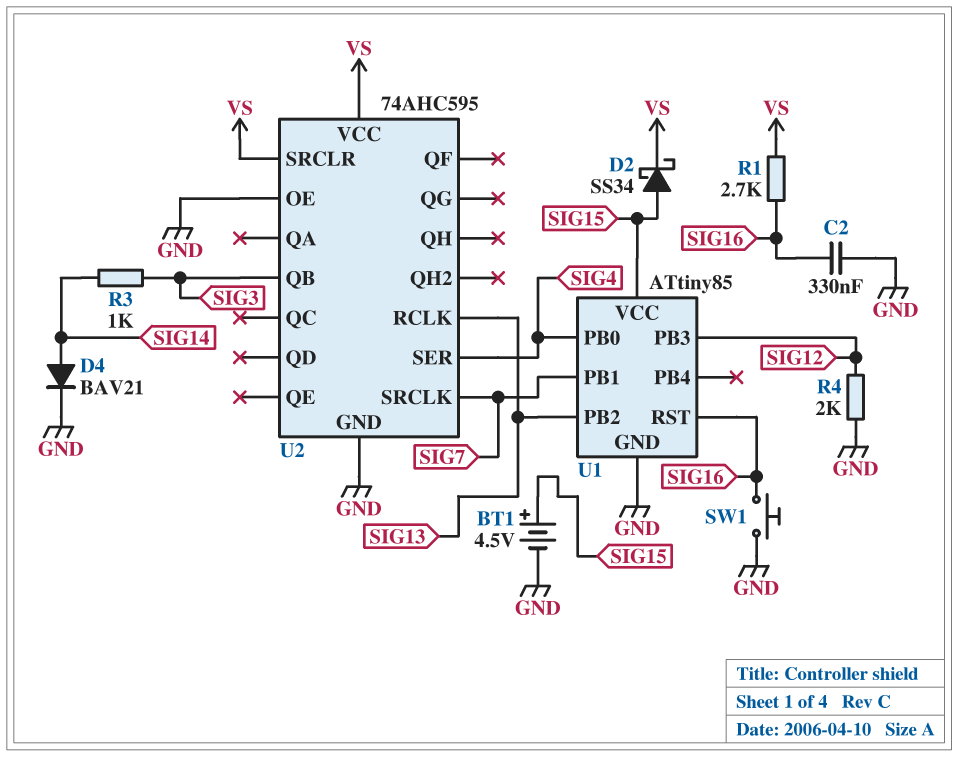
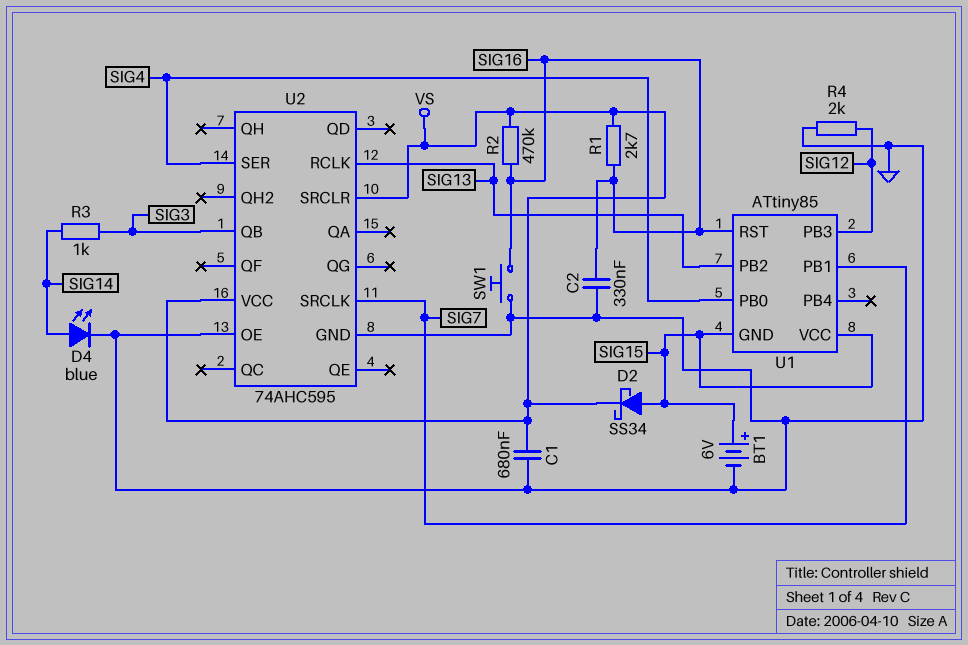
BT1: 4.5V (plus SIG15, minus GND) -> 6V (plus SIG15, minus GND)
C1: none -> 680nF (GND, VS)
D4: diode BAV21 (A SIG14, K GND) -> LED blue (A SIG14, K GND)
R2: none -> 470k (SIG16, VS)
U1 pin GND: GND -> SIG15

